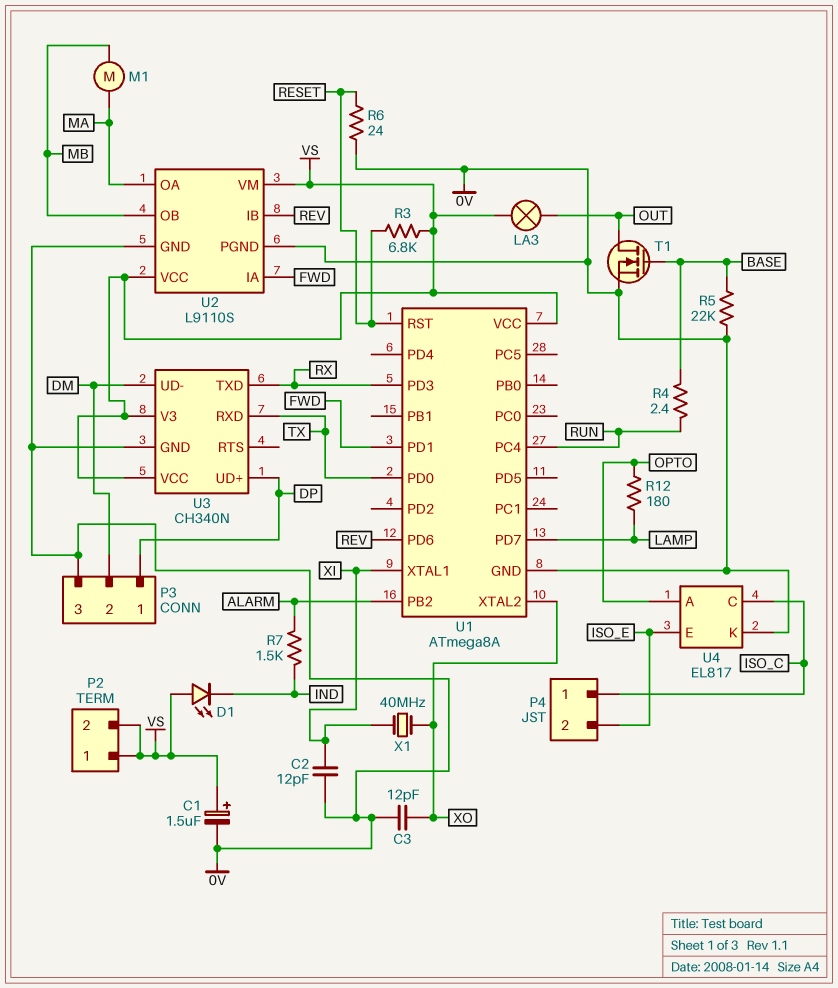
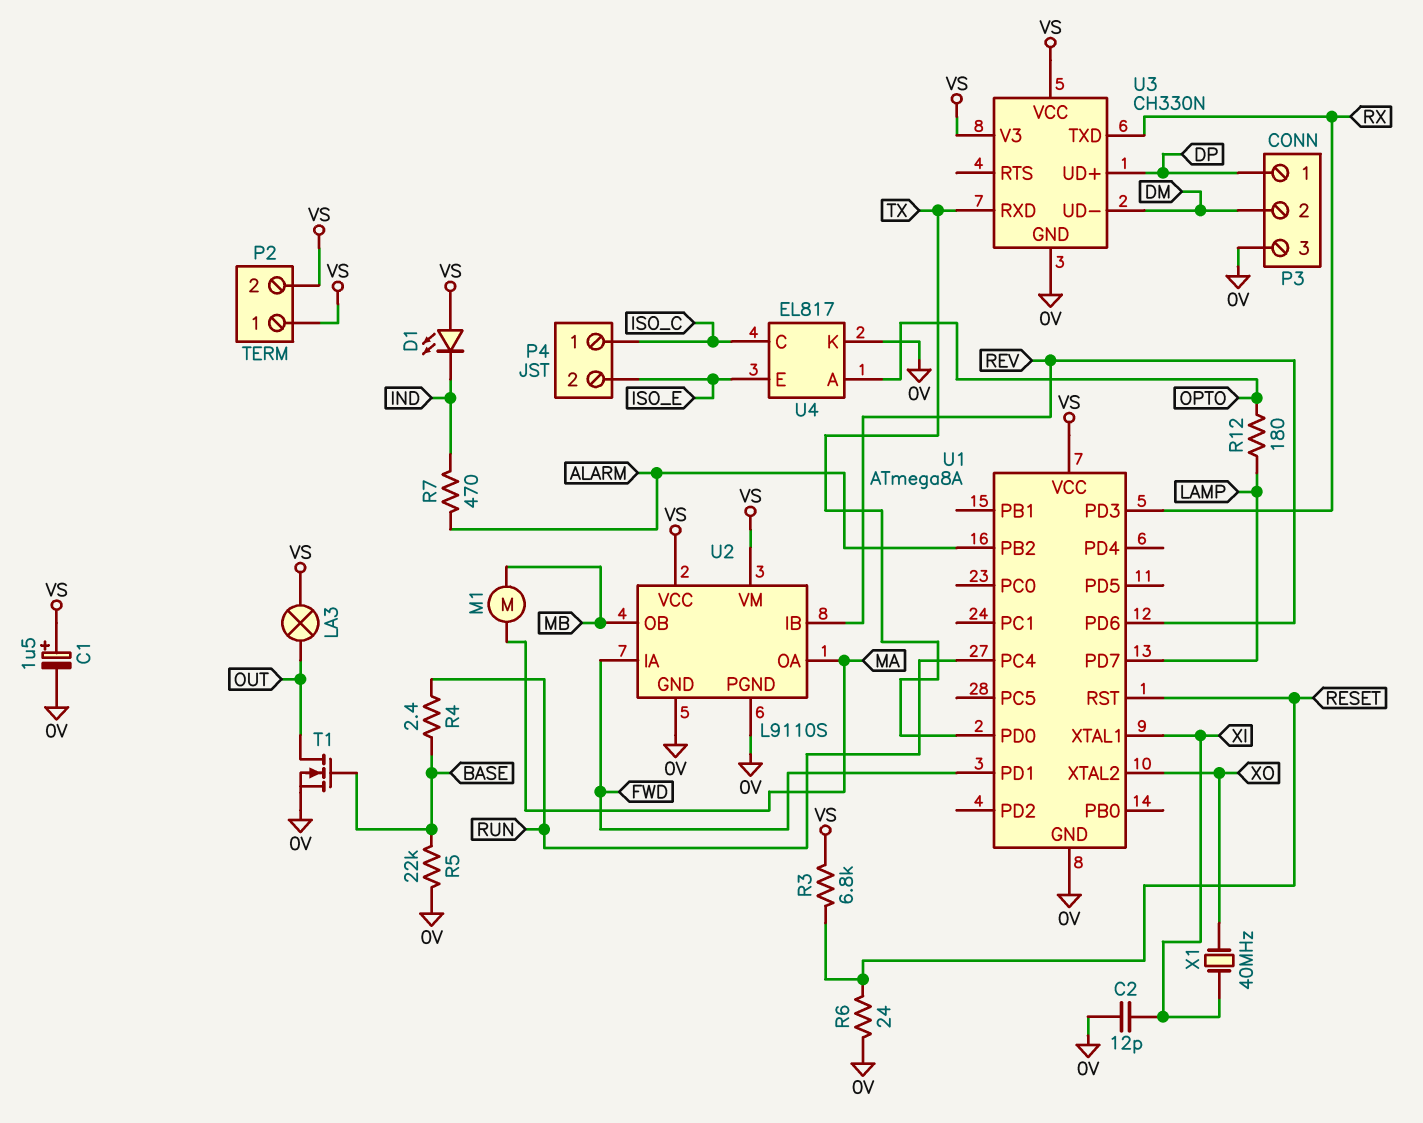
C3: 12pF (0V, XO) -> none
R7: 1.5k (ALARM, IND) -> 470 (ALARM, IND)
U3: CH340N -> CH330N

